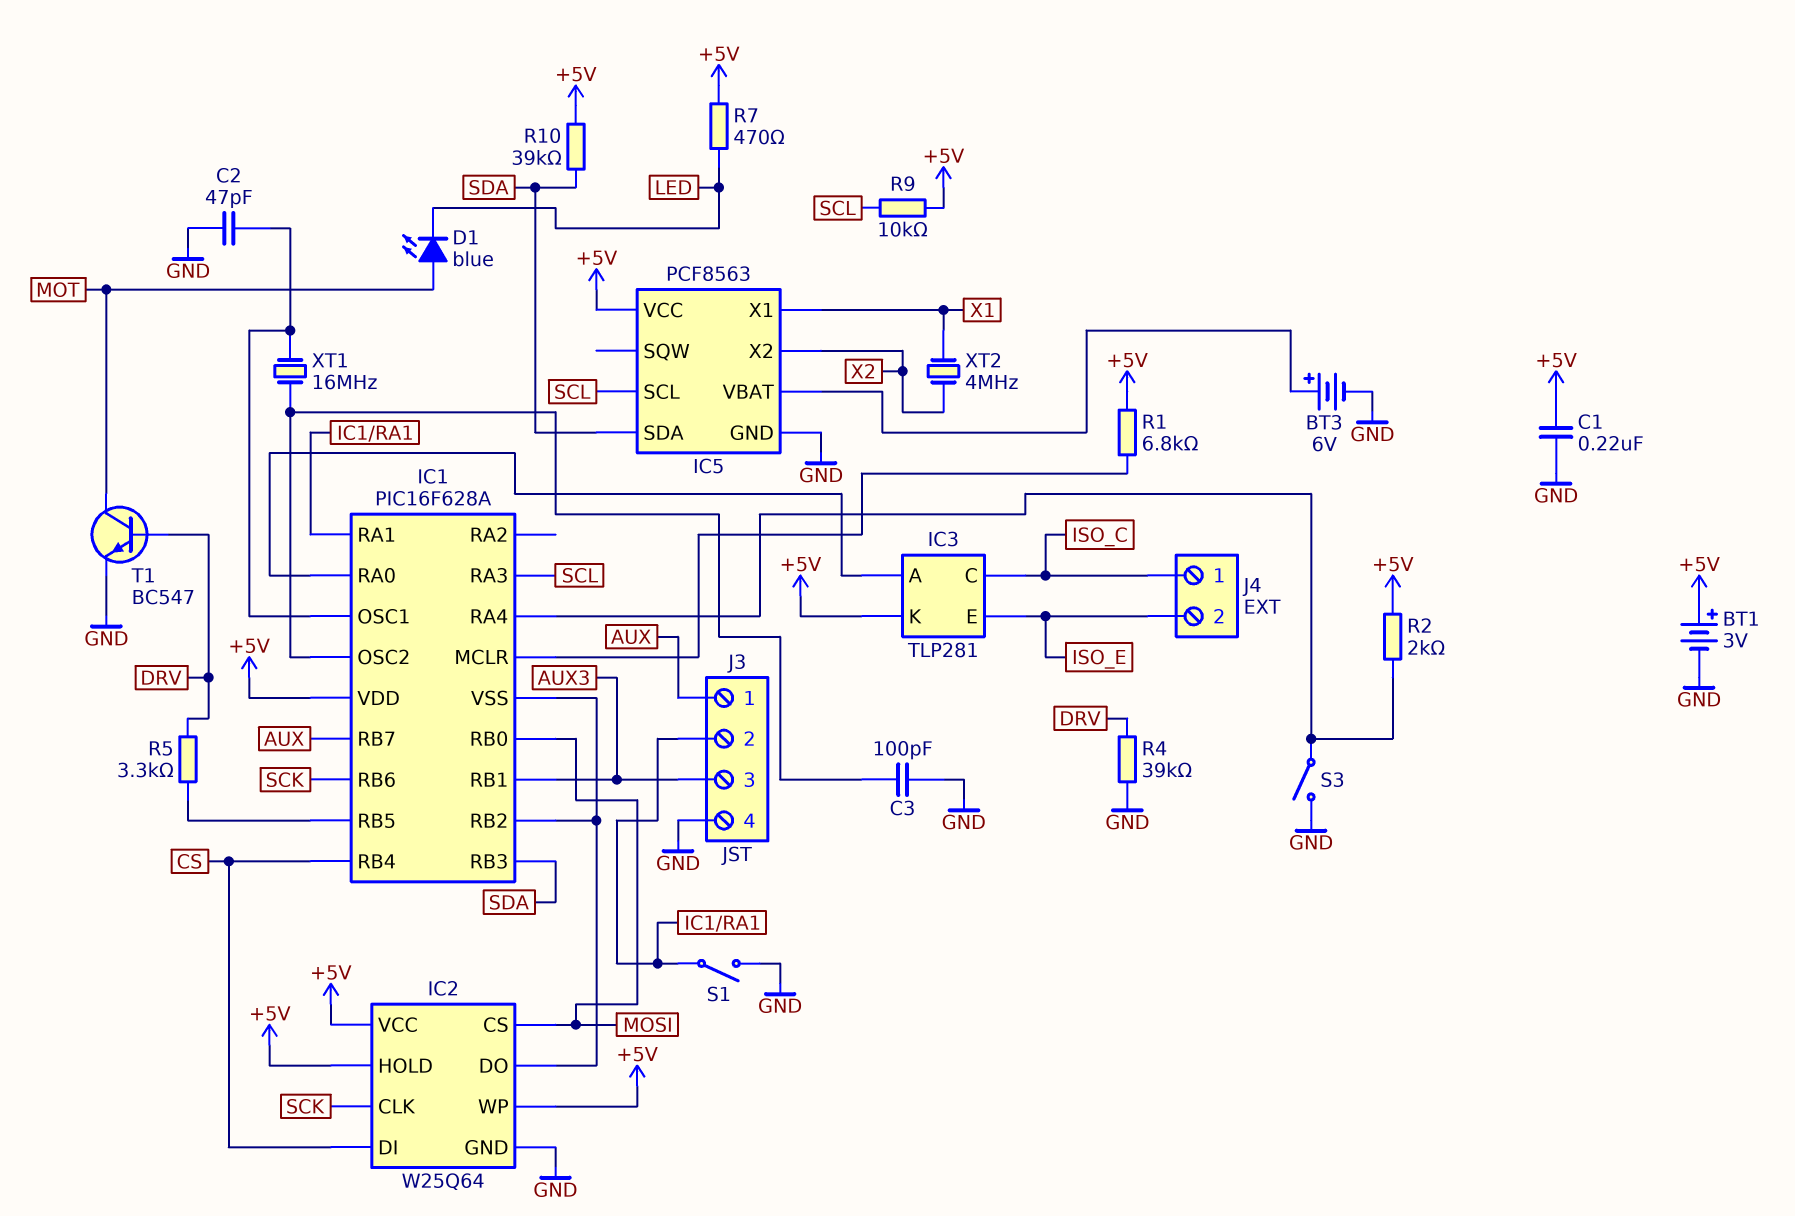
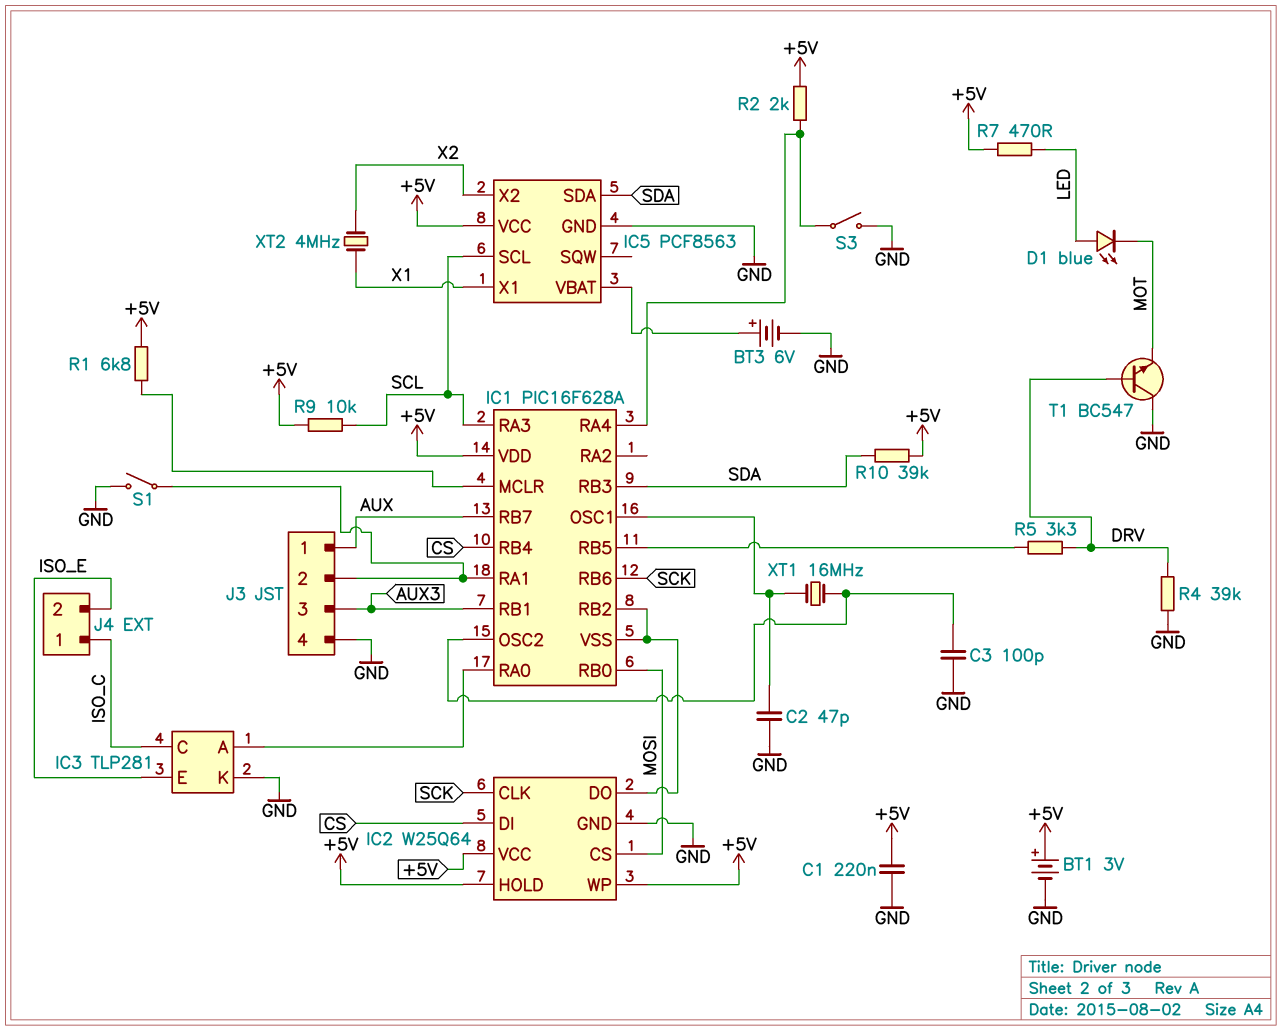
D1: LED blue (A MOT, K LED) -> LED blue (A LED, K MOT)
IC3 pin K: +5V -> GND
T1: NPN BC547 (B DRV, C MOT, E GND) -> NPN BC547 (B DRV, C GND, E MOT)

